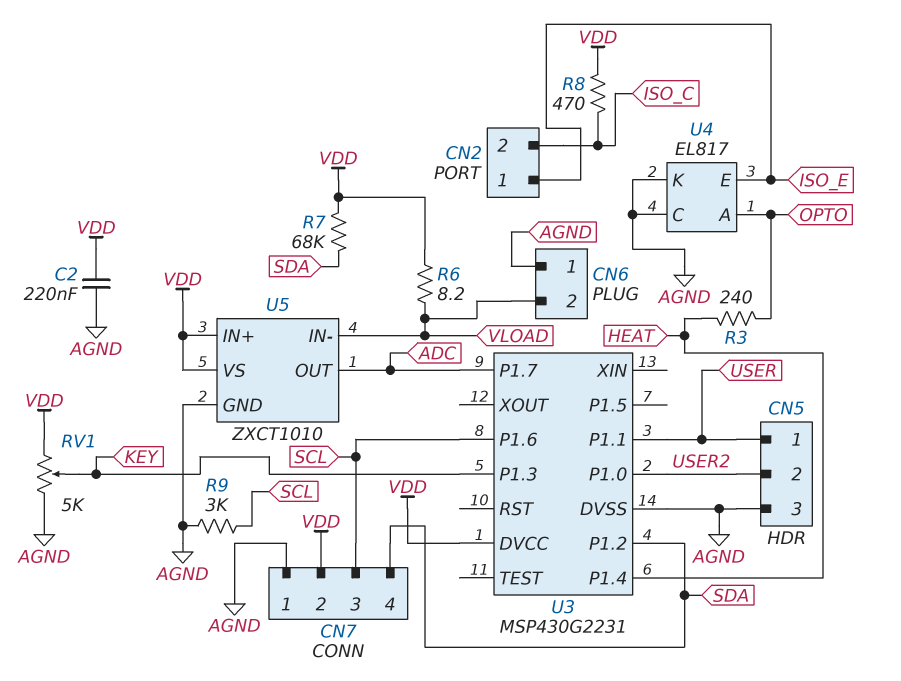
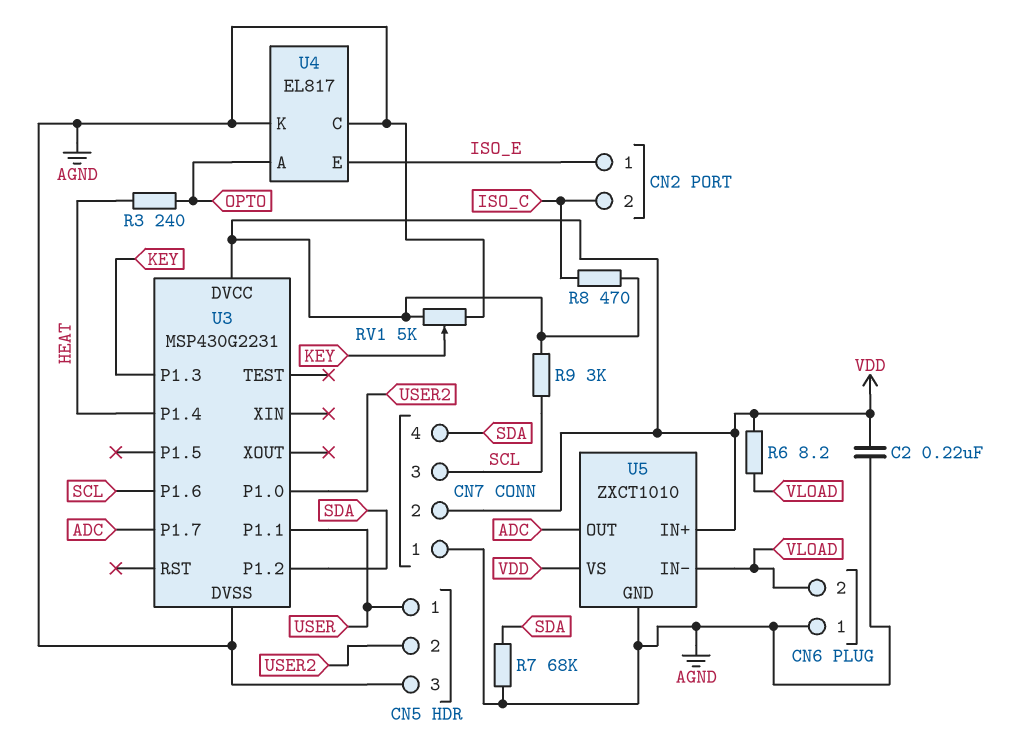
R7: 68k (SDA, VDD) -> 68k (AGND, SDA)
R9: 3k (AGND, SCL) -> 3k (SCL, VDD)

